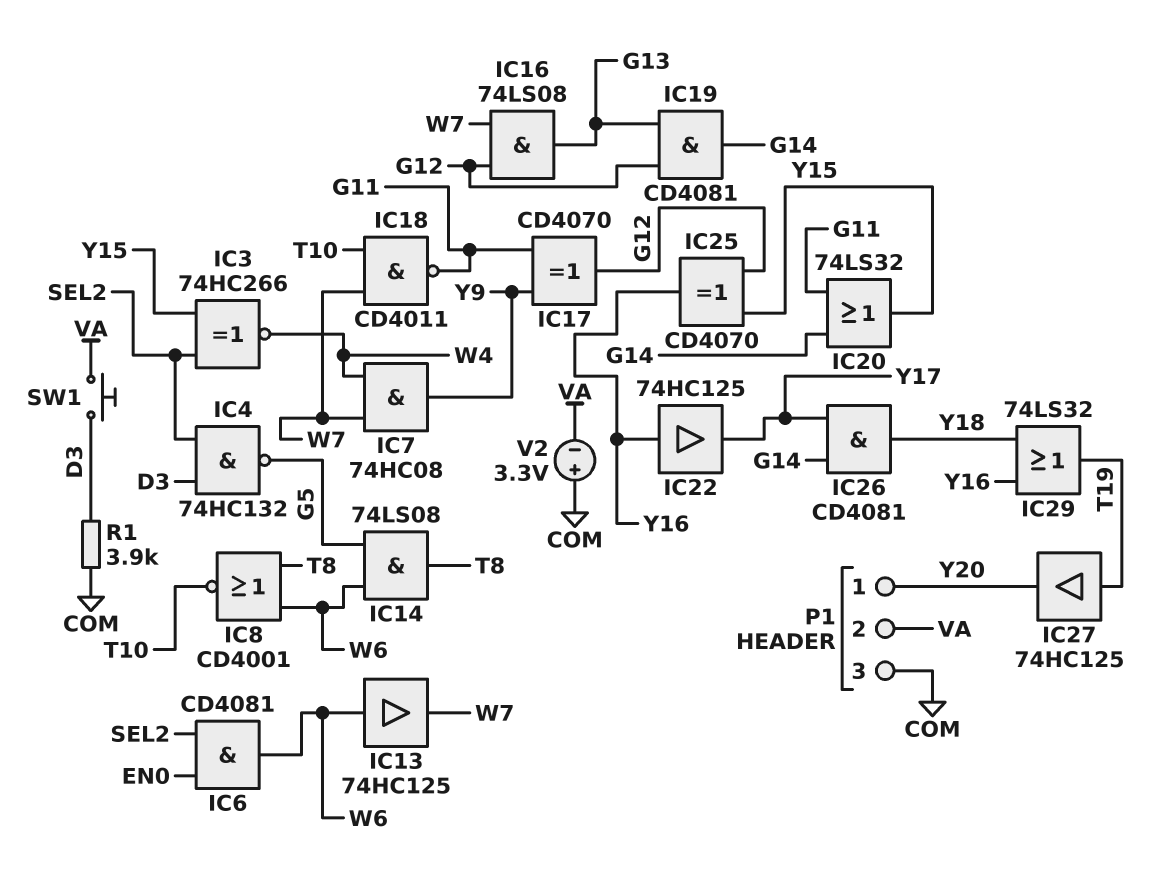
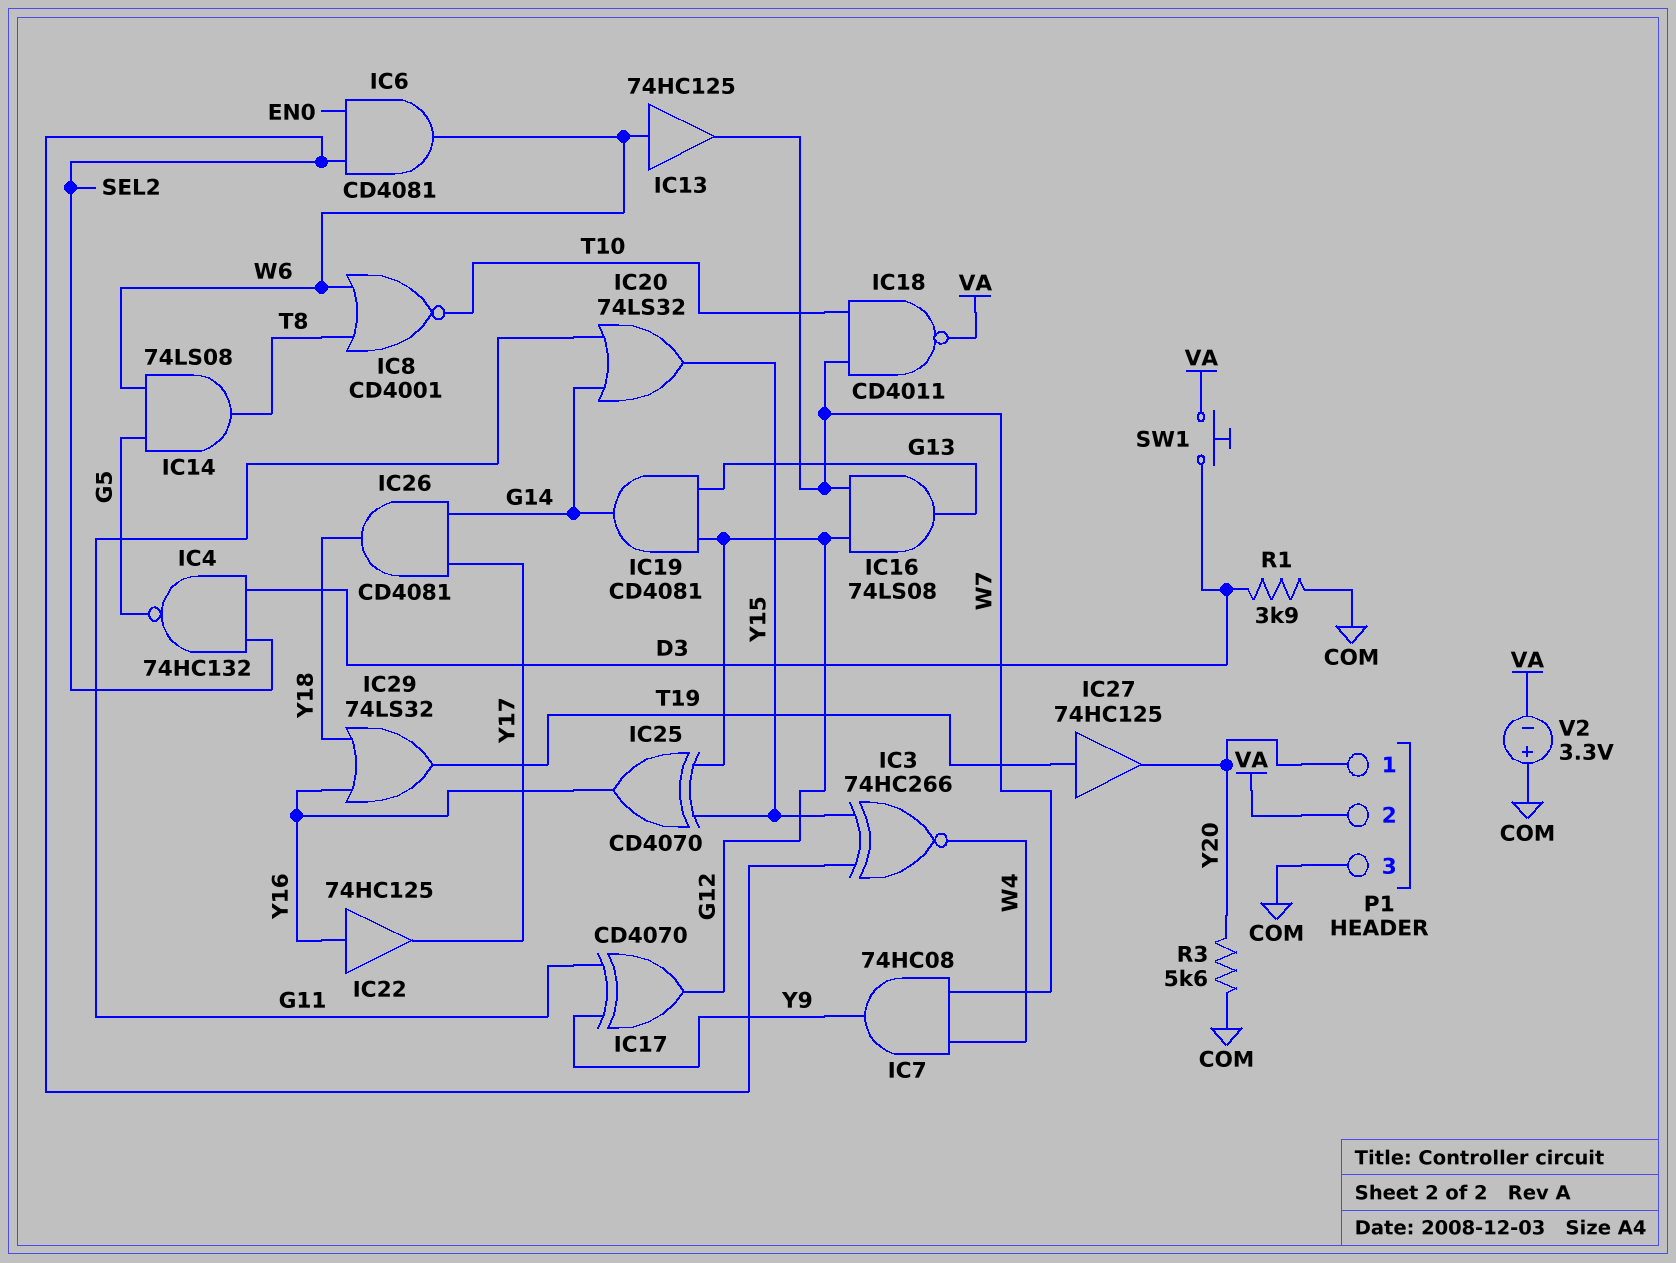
IC18: NAND CD4011 (in T10, in W7, out G11) -> NAND CD4011 (in T10, in W7, out VA)
R3: none -> 5.6k (COM, Y20)

